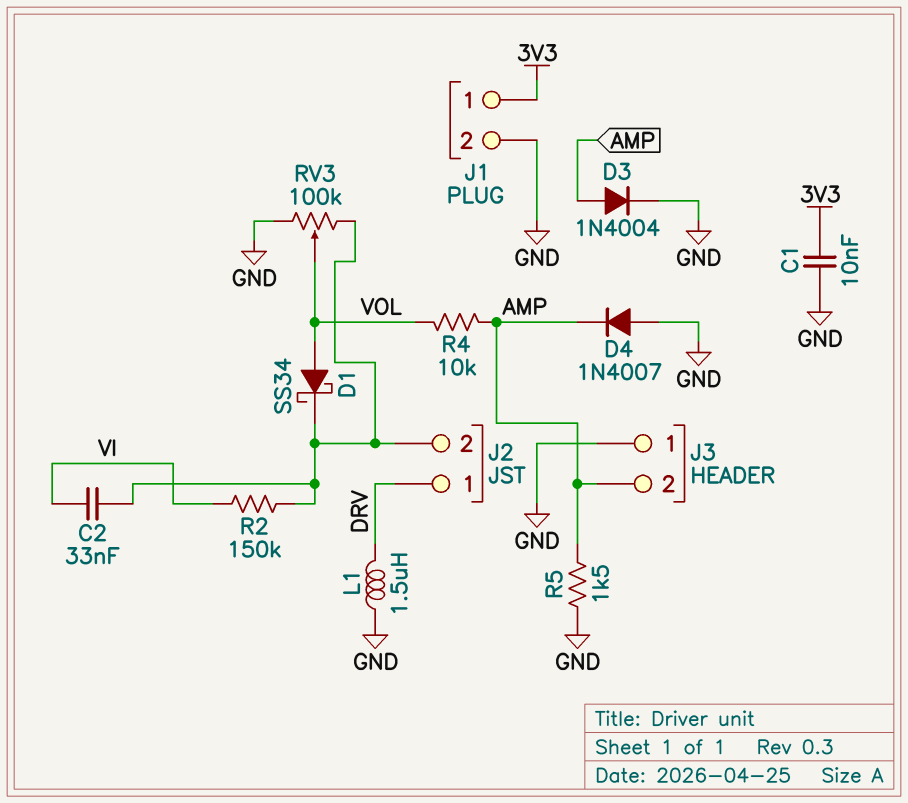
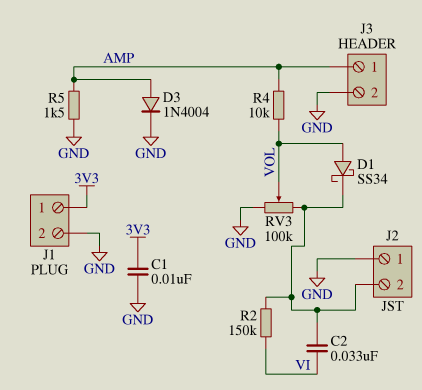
D4: diode 1N4007 (A GND, K AMP) -> none
J2 pin 1: DRV -> GND
J3 pin 1: GND -> AMP
J3 pin 2: AMP -> GND
L1: 1.5uH (DRV, GND) -> none

